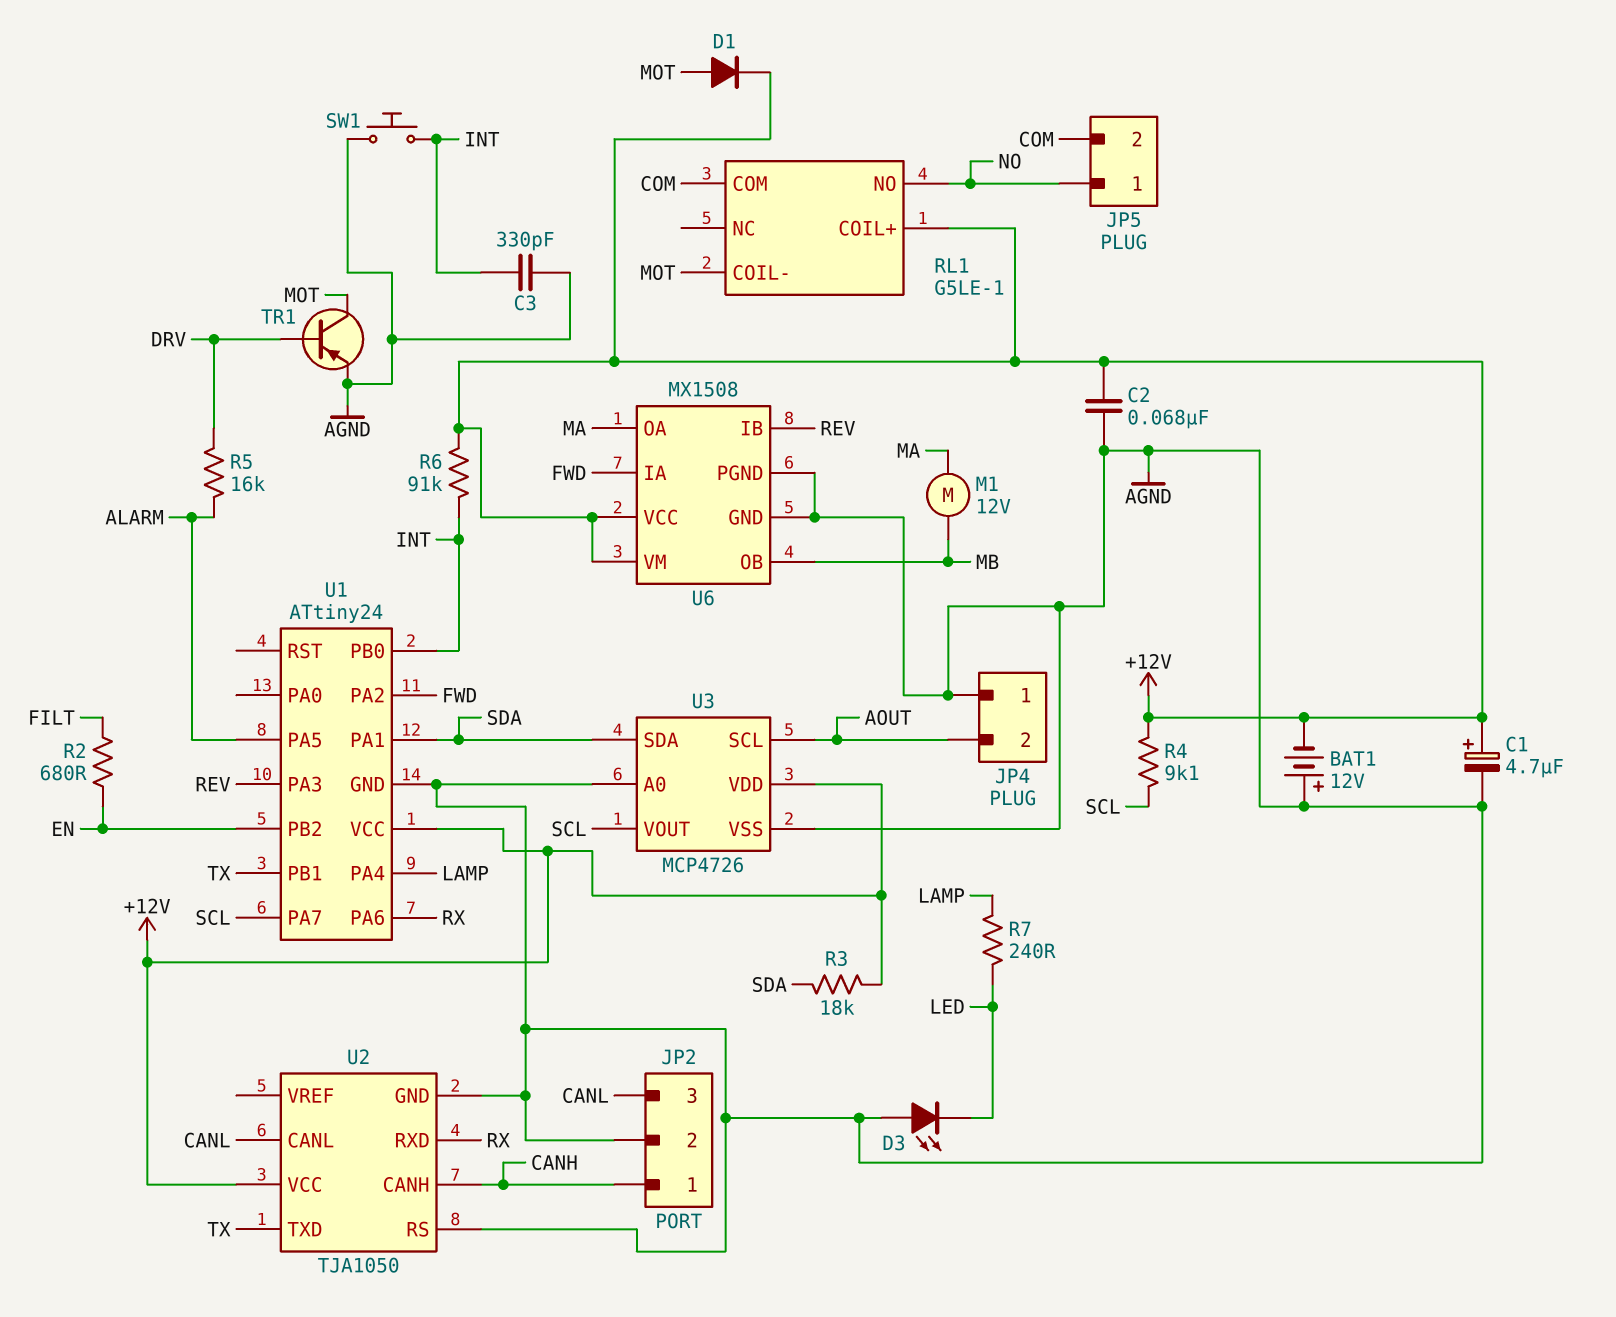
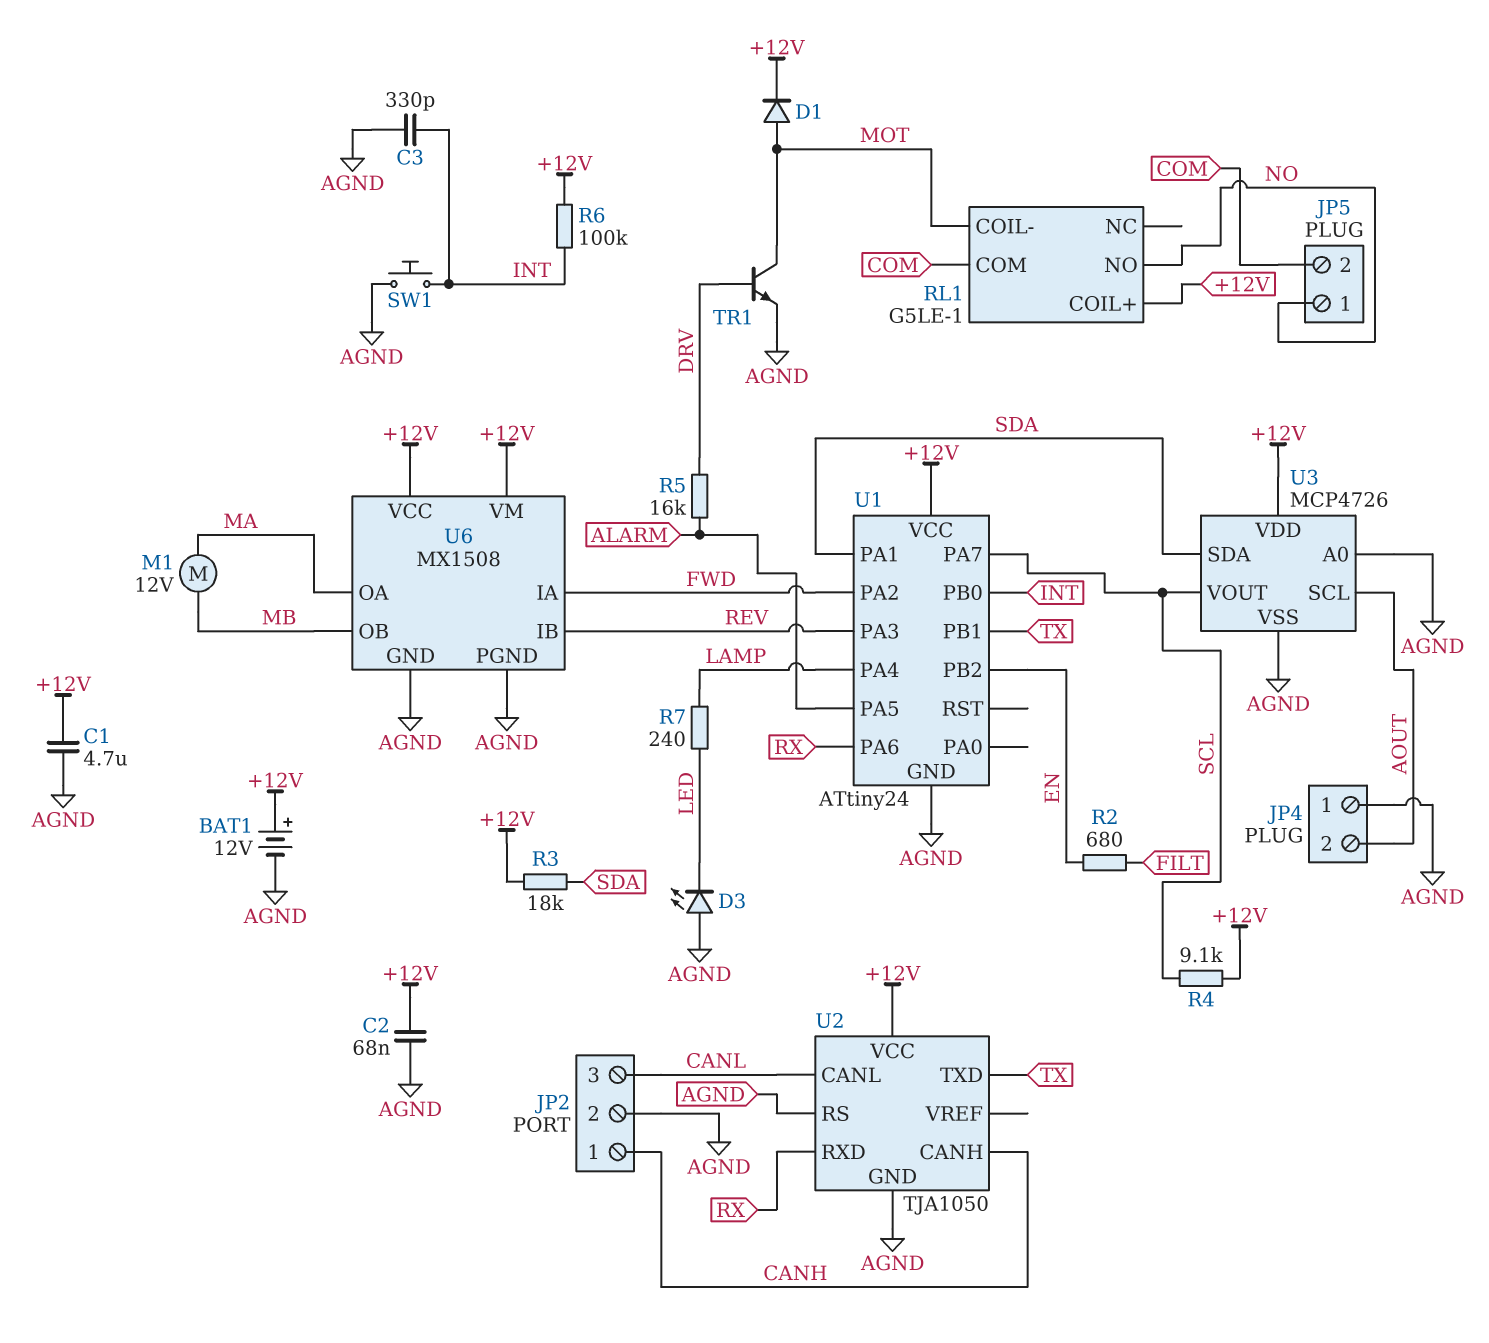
BAT1: 12V (plus AGND, minus +12V) -> 12V (plus +12V, minus AGND)
C1: 4.7uF (plus +12V, minus AGND) -> 4.7uF (+12V, AGND)
R6: 91k (+12V, INT) -> 100k (+12V, INT)
TR1: PNP (B DRV, C MOT, E AGND) -> NPN (B DRV, C MOT, E AGND)

